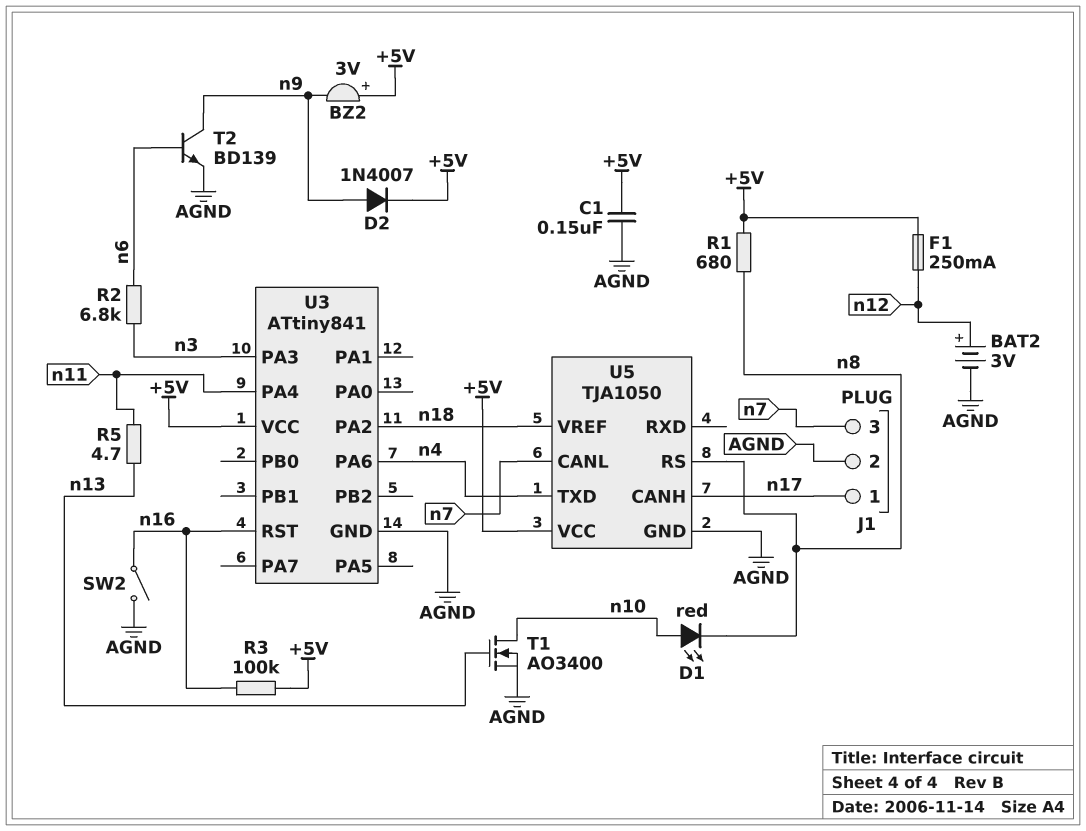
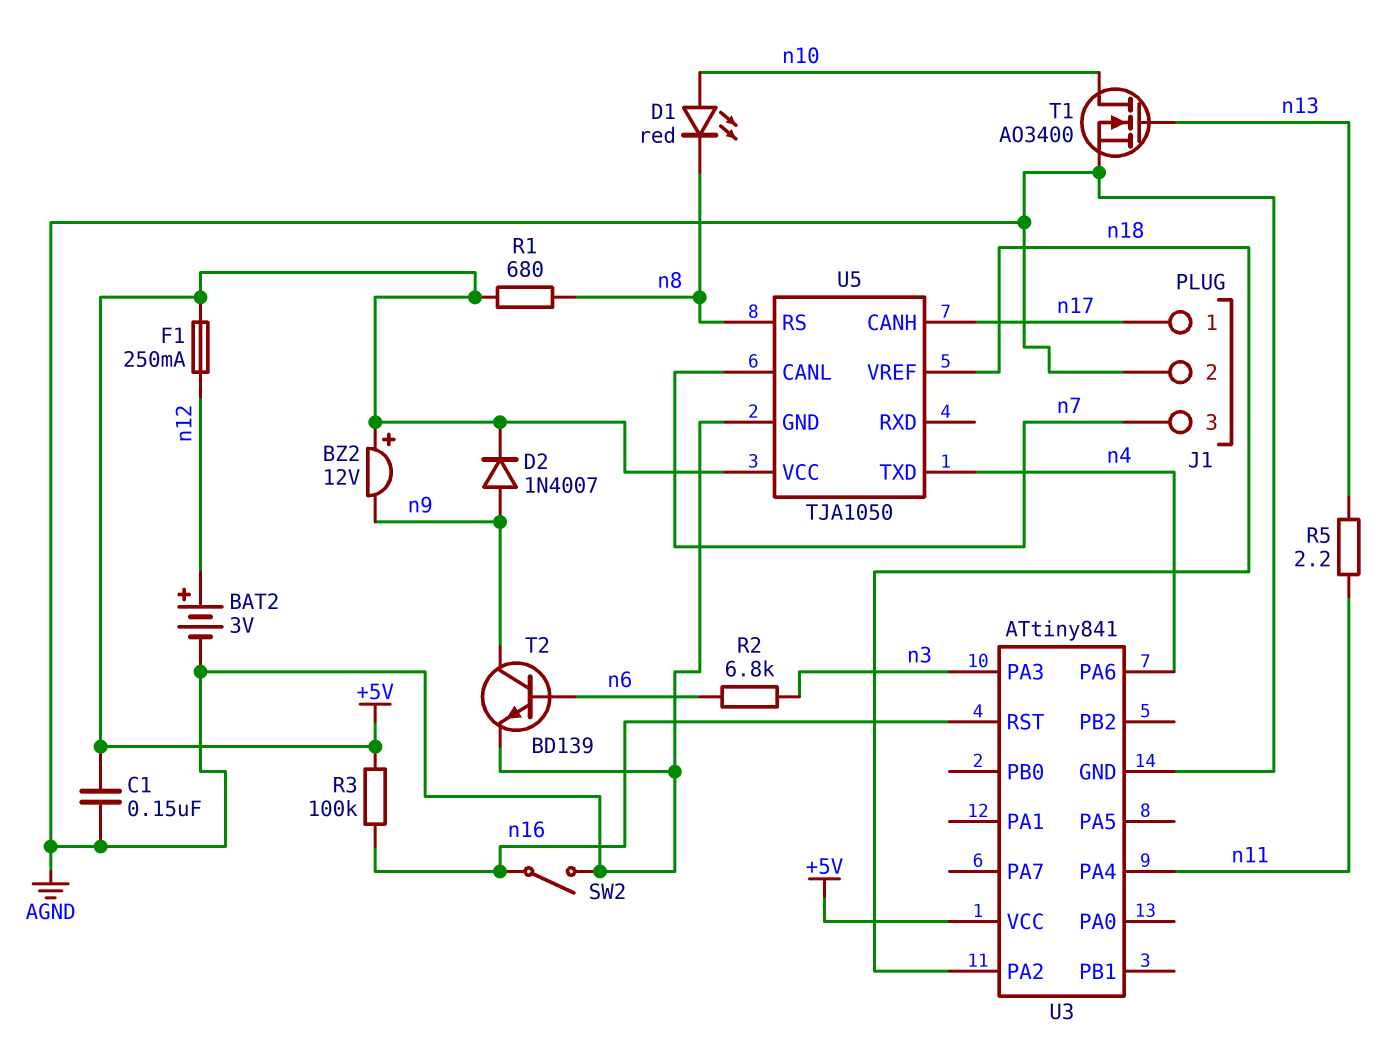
BZ2: buzzer 3V (plus +5V, minus n9) -> buzzer 12V (plus +5V, minus n9)
R5: 4.7 (n11, n13) -> 2.2 (n11, n13)

